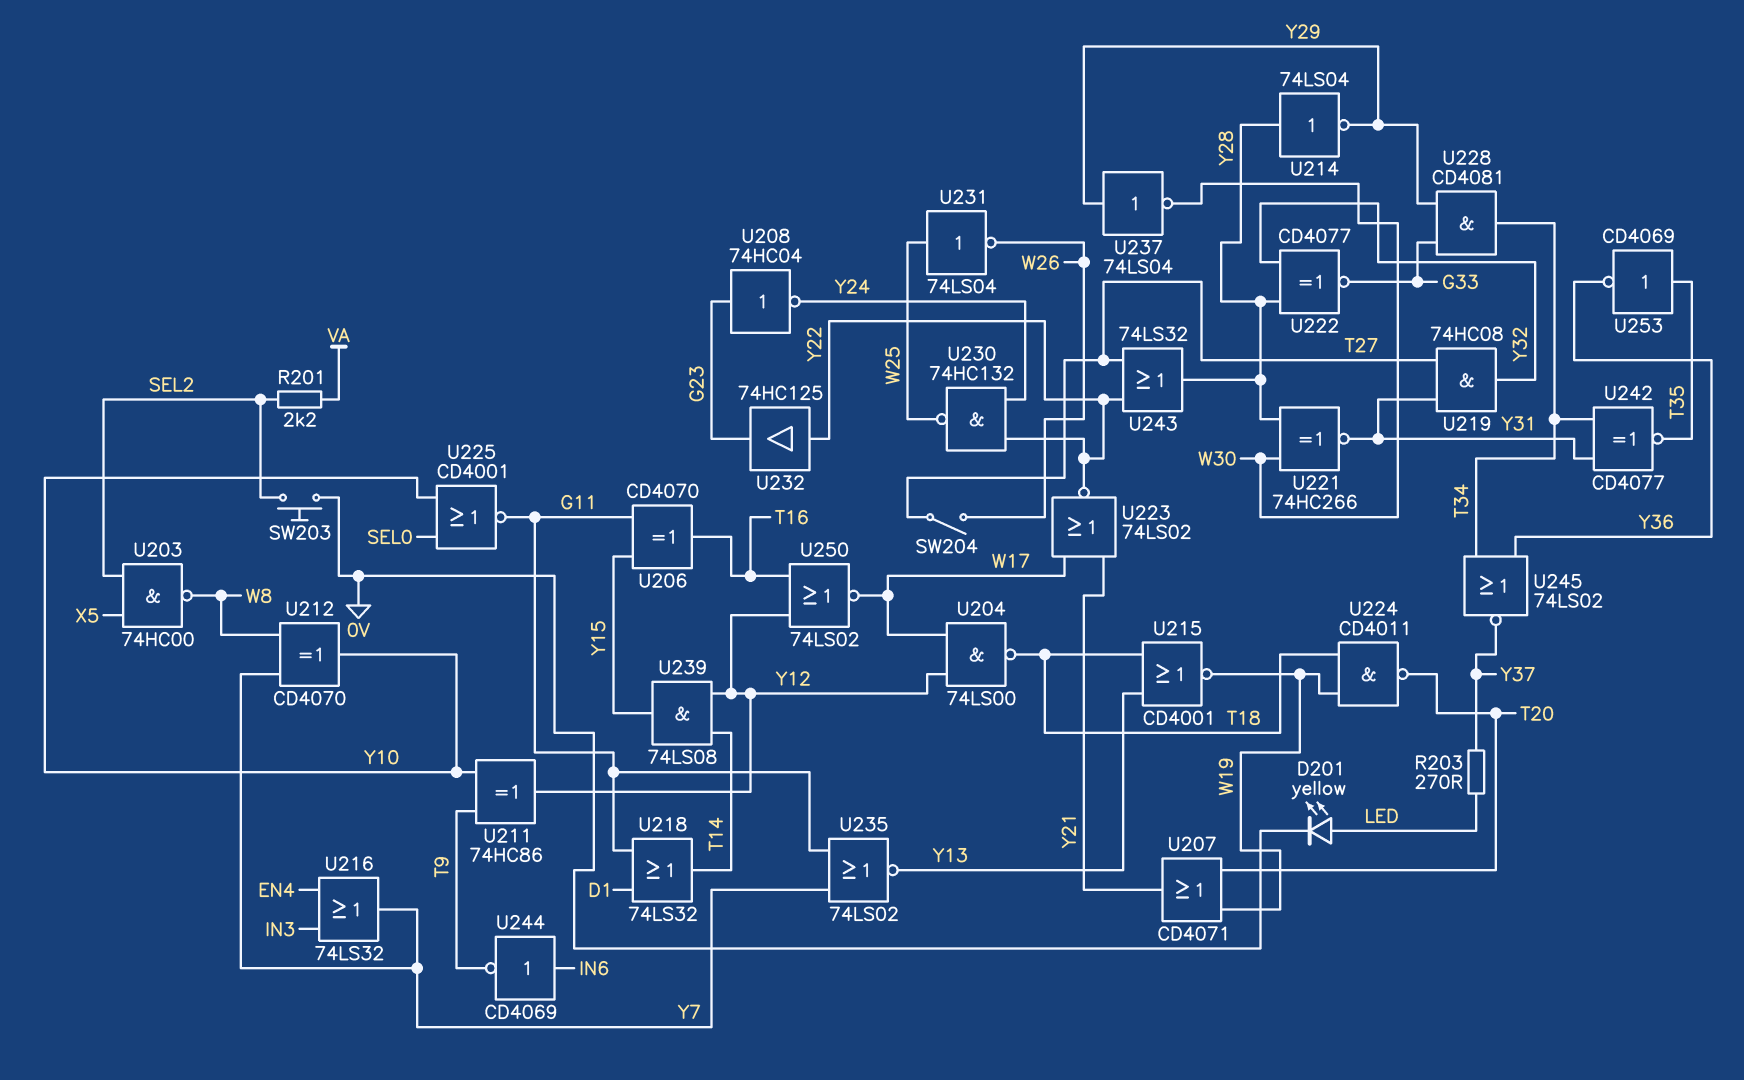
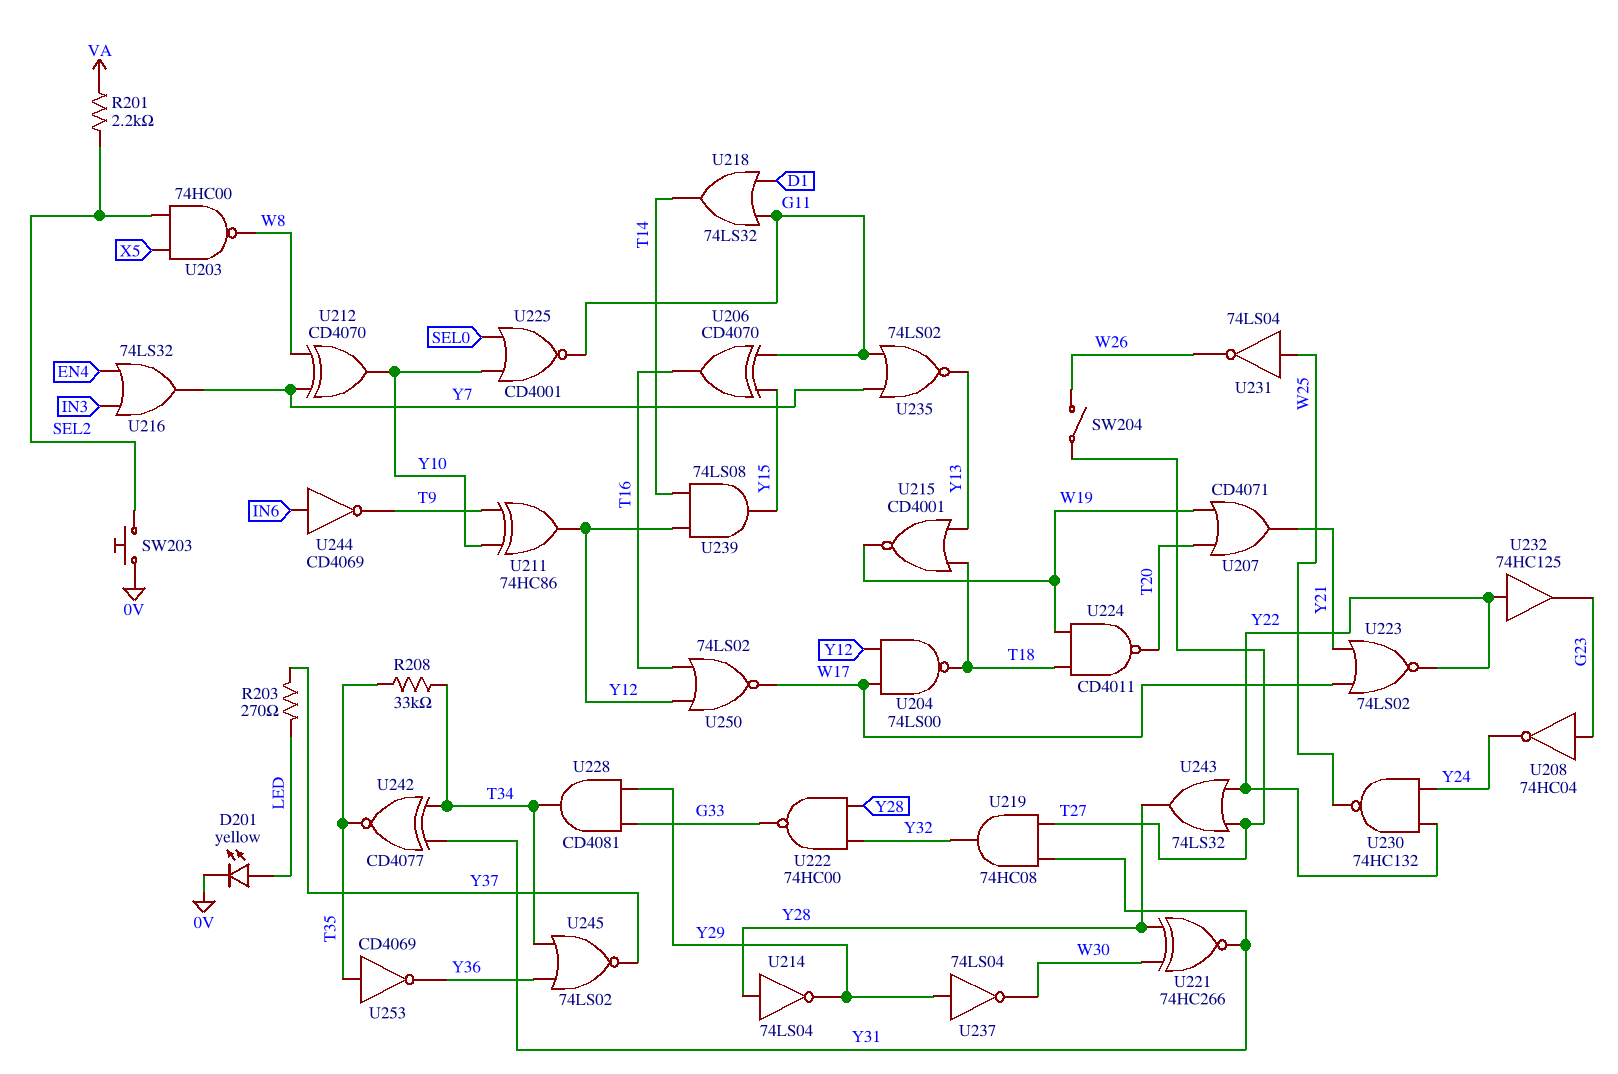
R208: none -> 33k (T34, T35)
U222: XNOR CD4077 (in Y28, in Y32, out G33) -> NAND 74HC00 (in Y28, in Y32, out G33)

